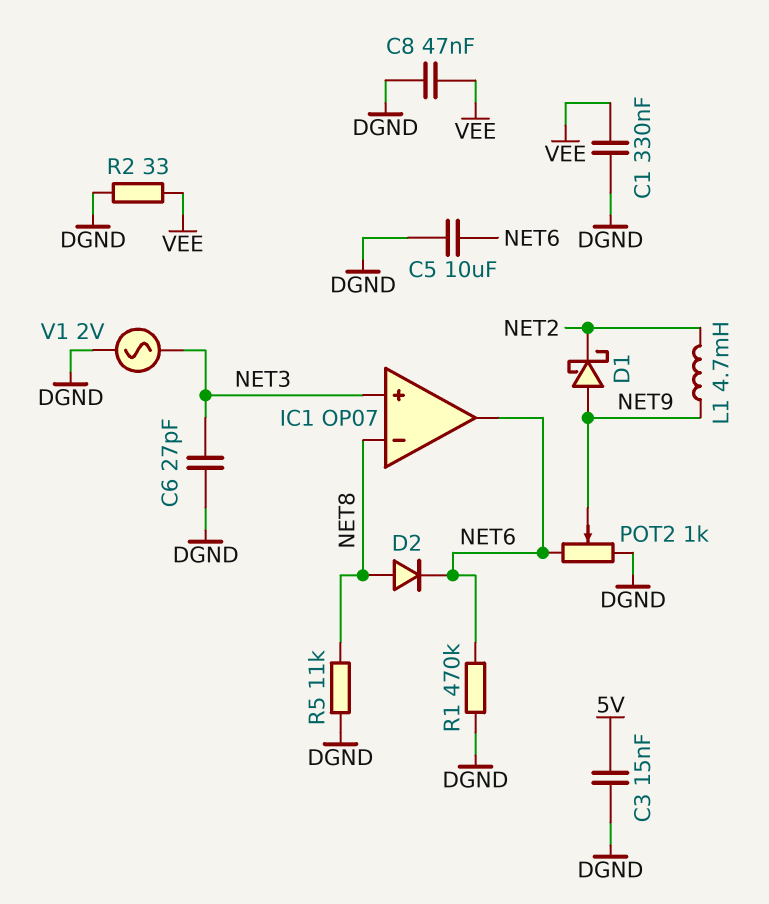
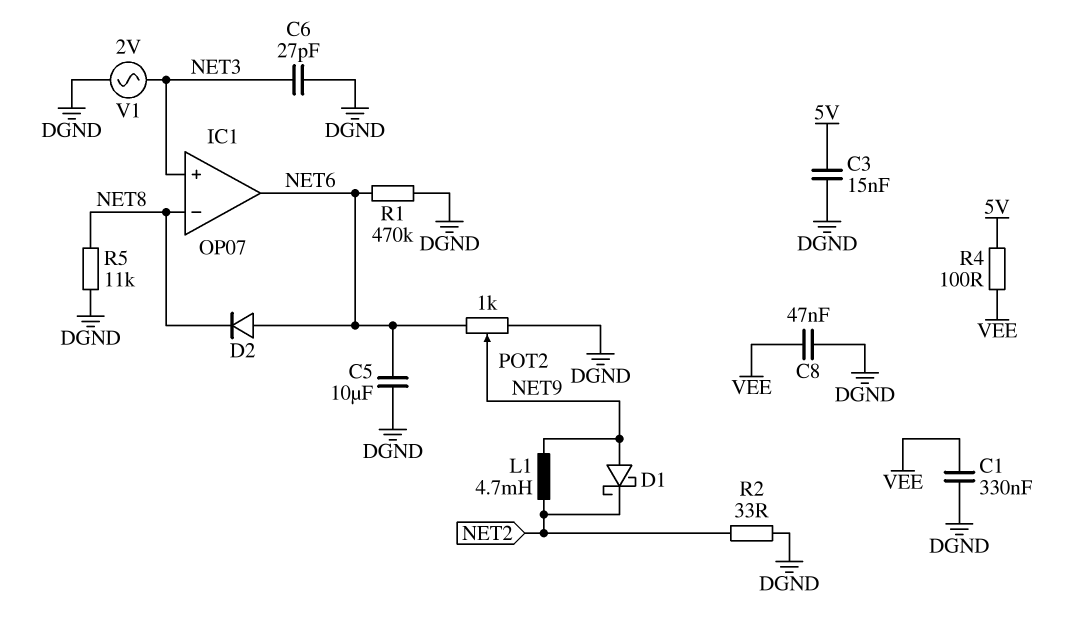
D2: diode (A NET8, K NET6) -> diode (A NET6, K NET8)
R2: 33 (DGND, VEE) -> 33 (DGND, NET2)
R4: none -> 100 (5V, VEE)

